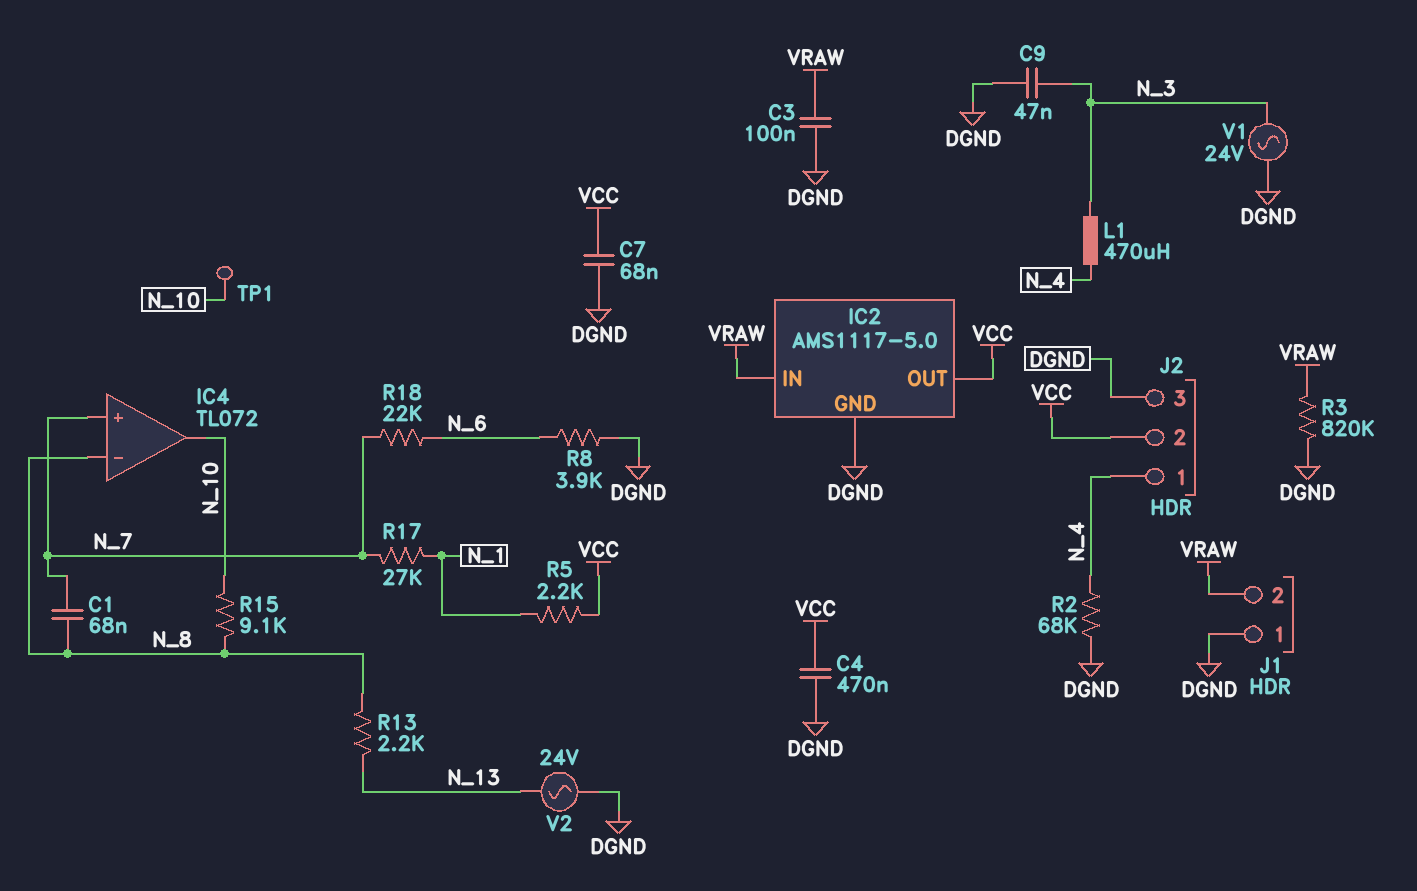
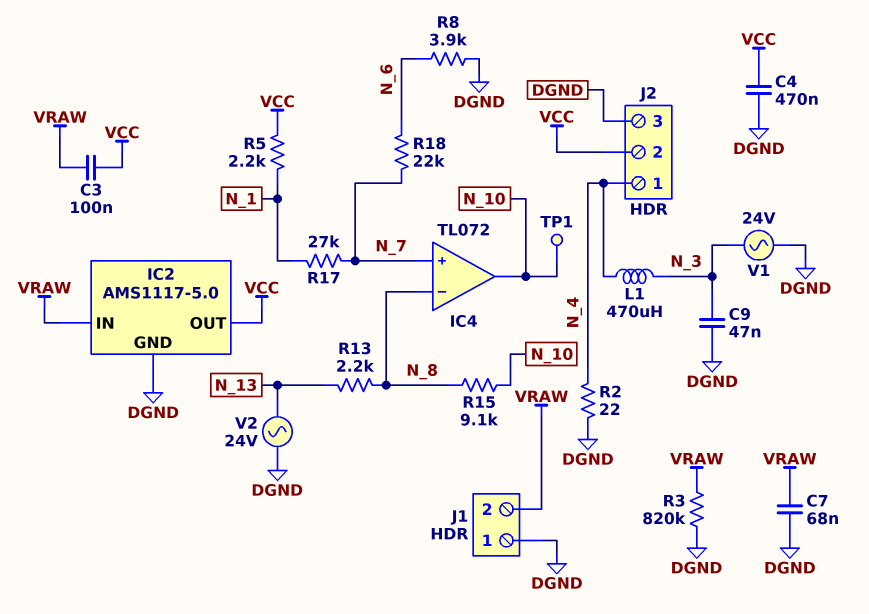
C1: 68nF (N_7, N_8) -> none
C3: 100nF (DGND, VRAW) -> 100nF (VCC, VRAW)
C7: 68nF (DGND, VCC) -> 68nF (DGND, VRAW)
R2: 68k (DGND, N_4) -> 22 (DGND, N_4)

